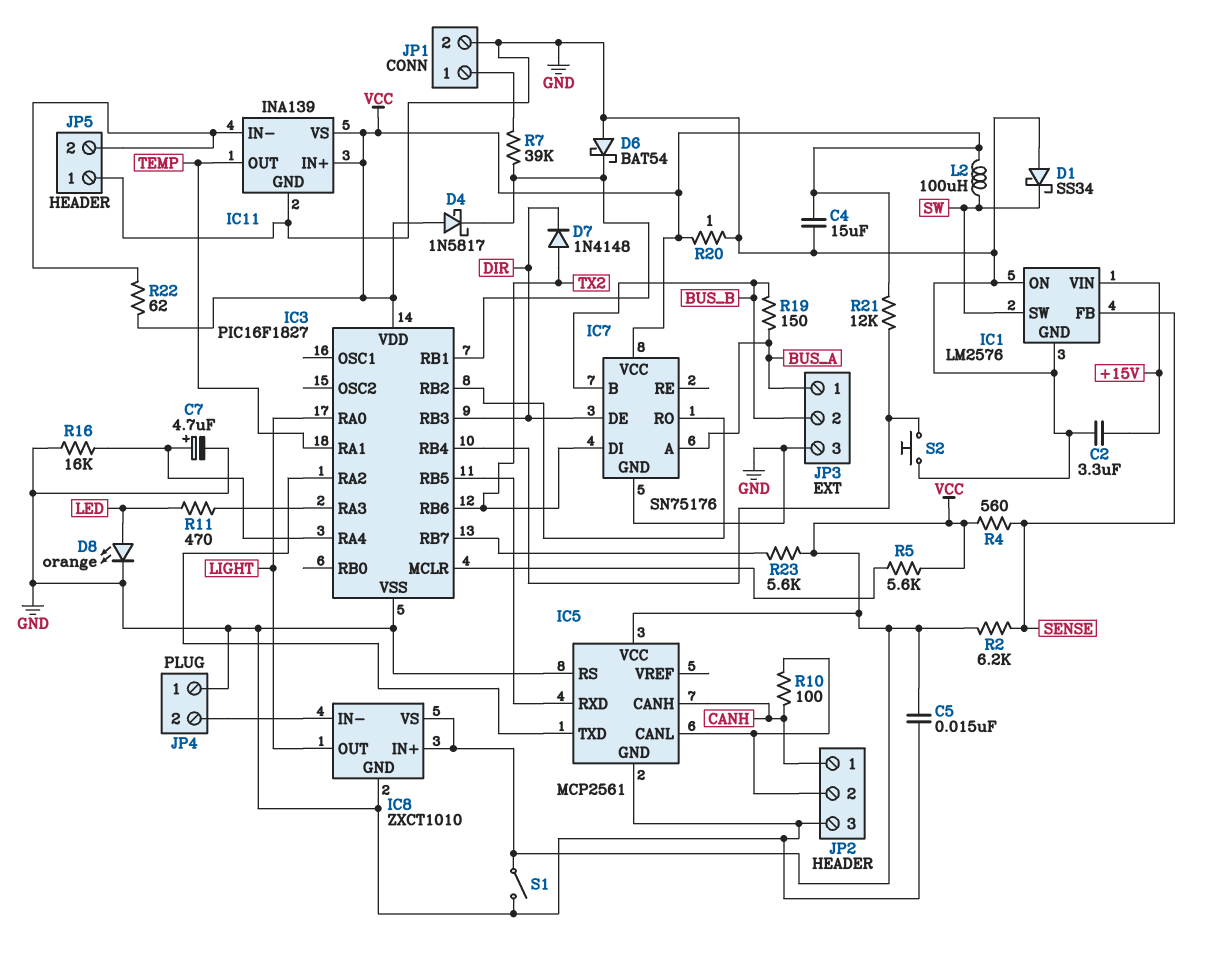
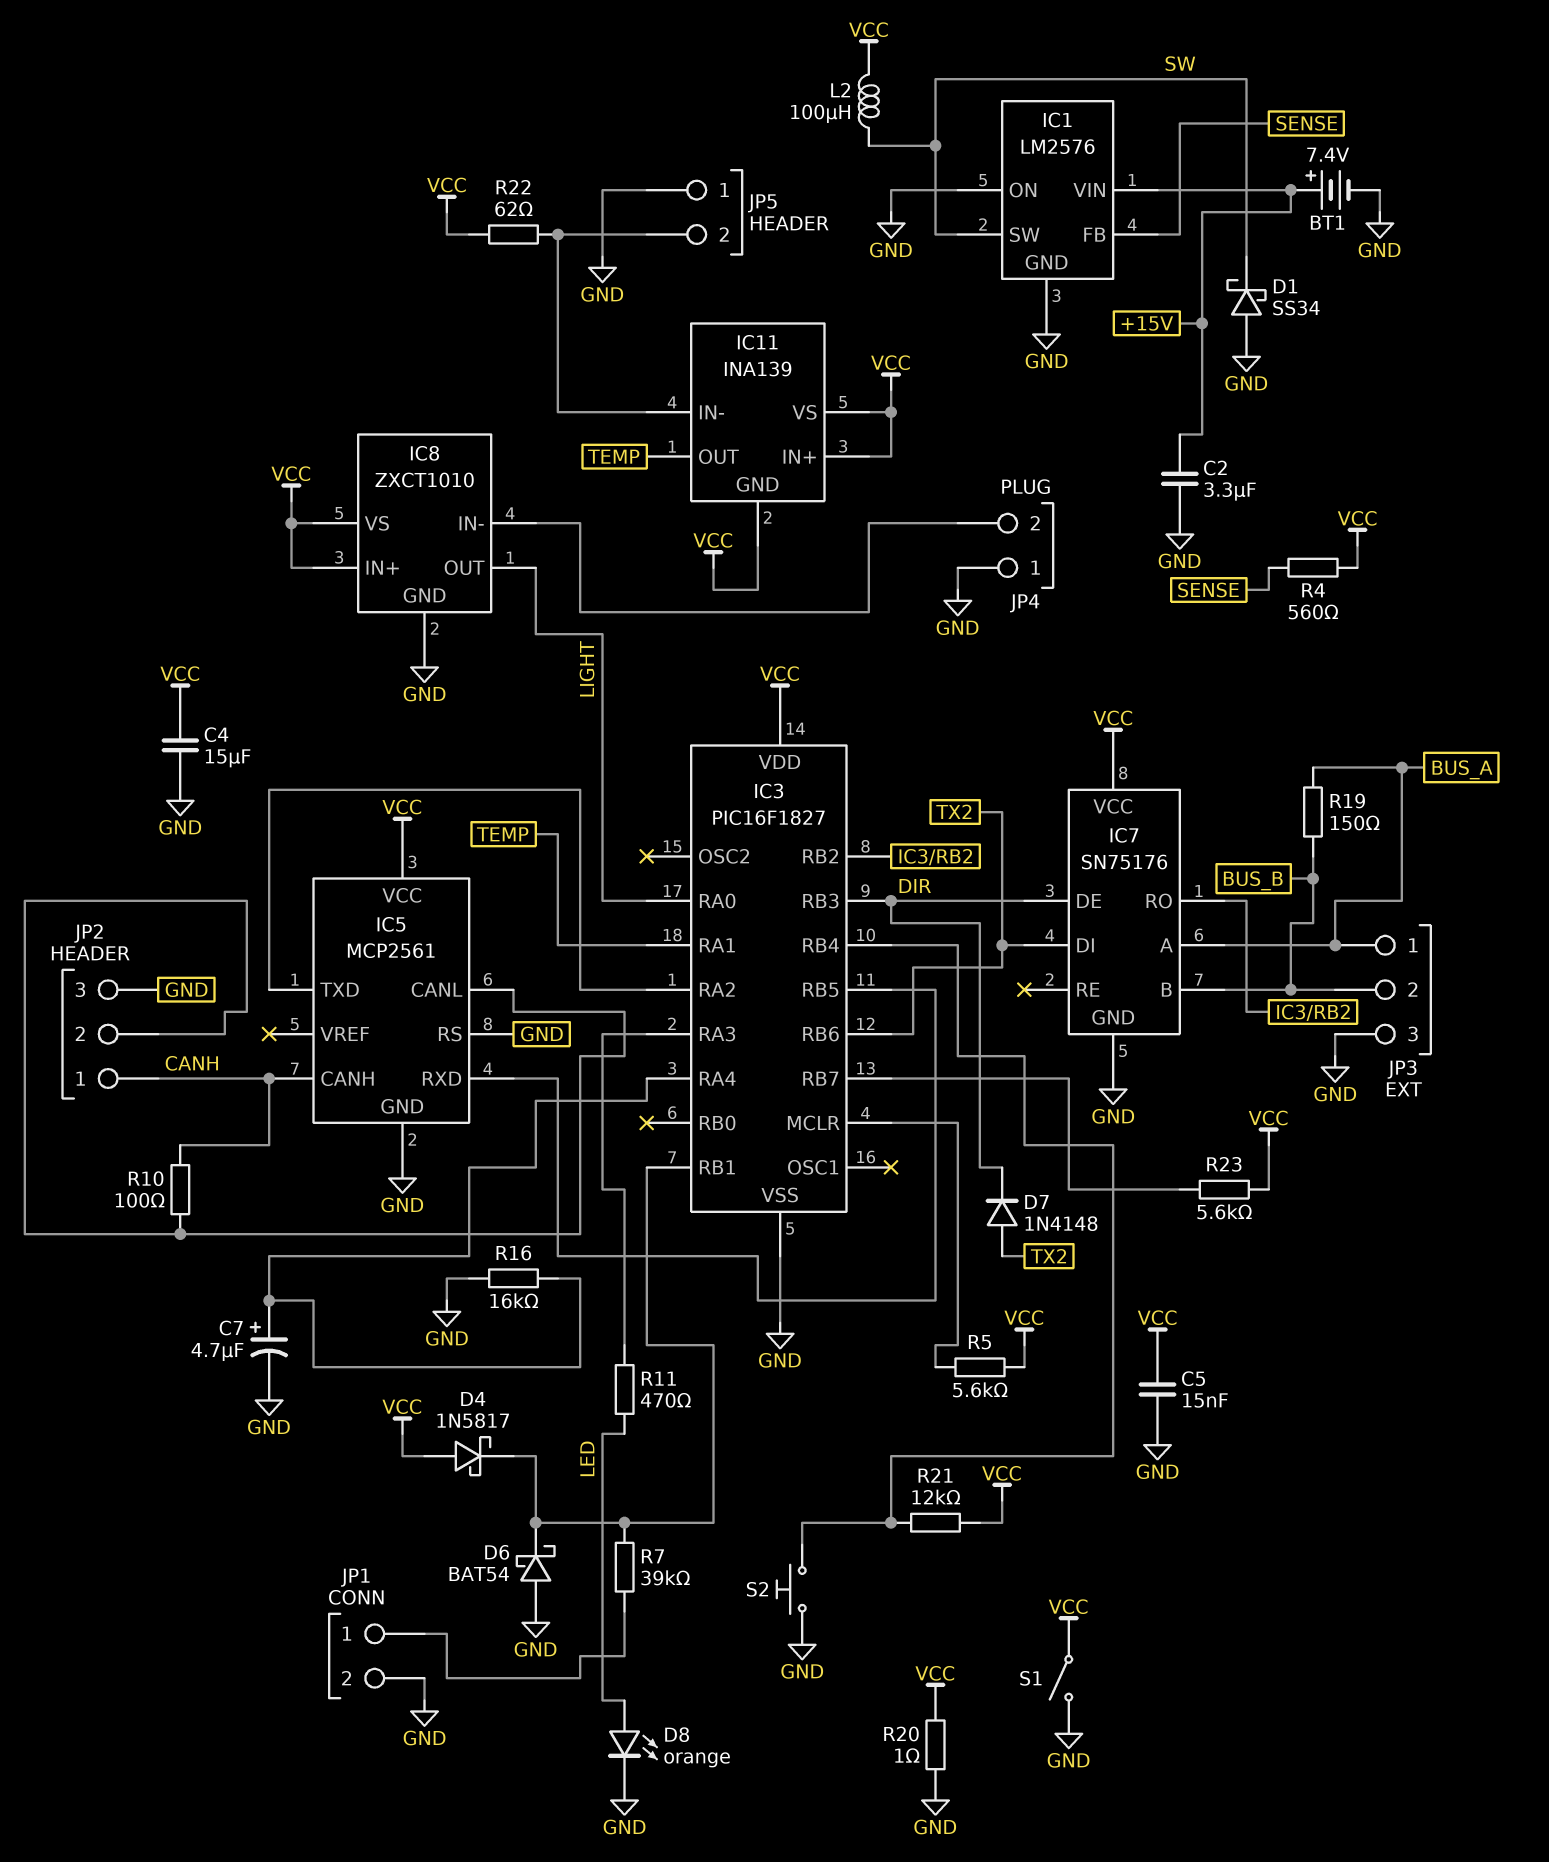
BT1: none -> 7.4V (plus +15V, minus GND)
IC11 pin GND: GND -> VCC
R2: 6.2k (SENSE, VCC) -> none

